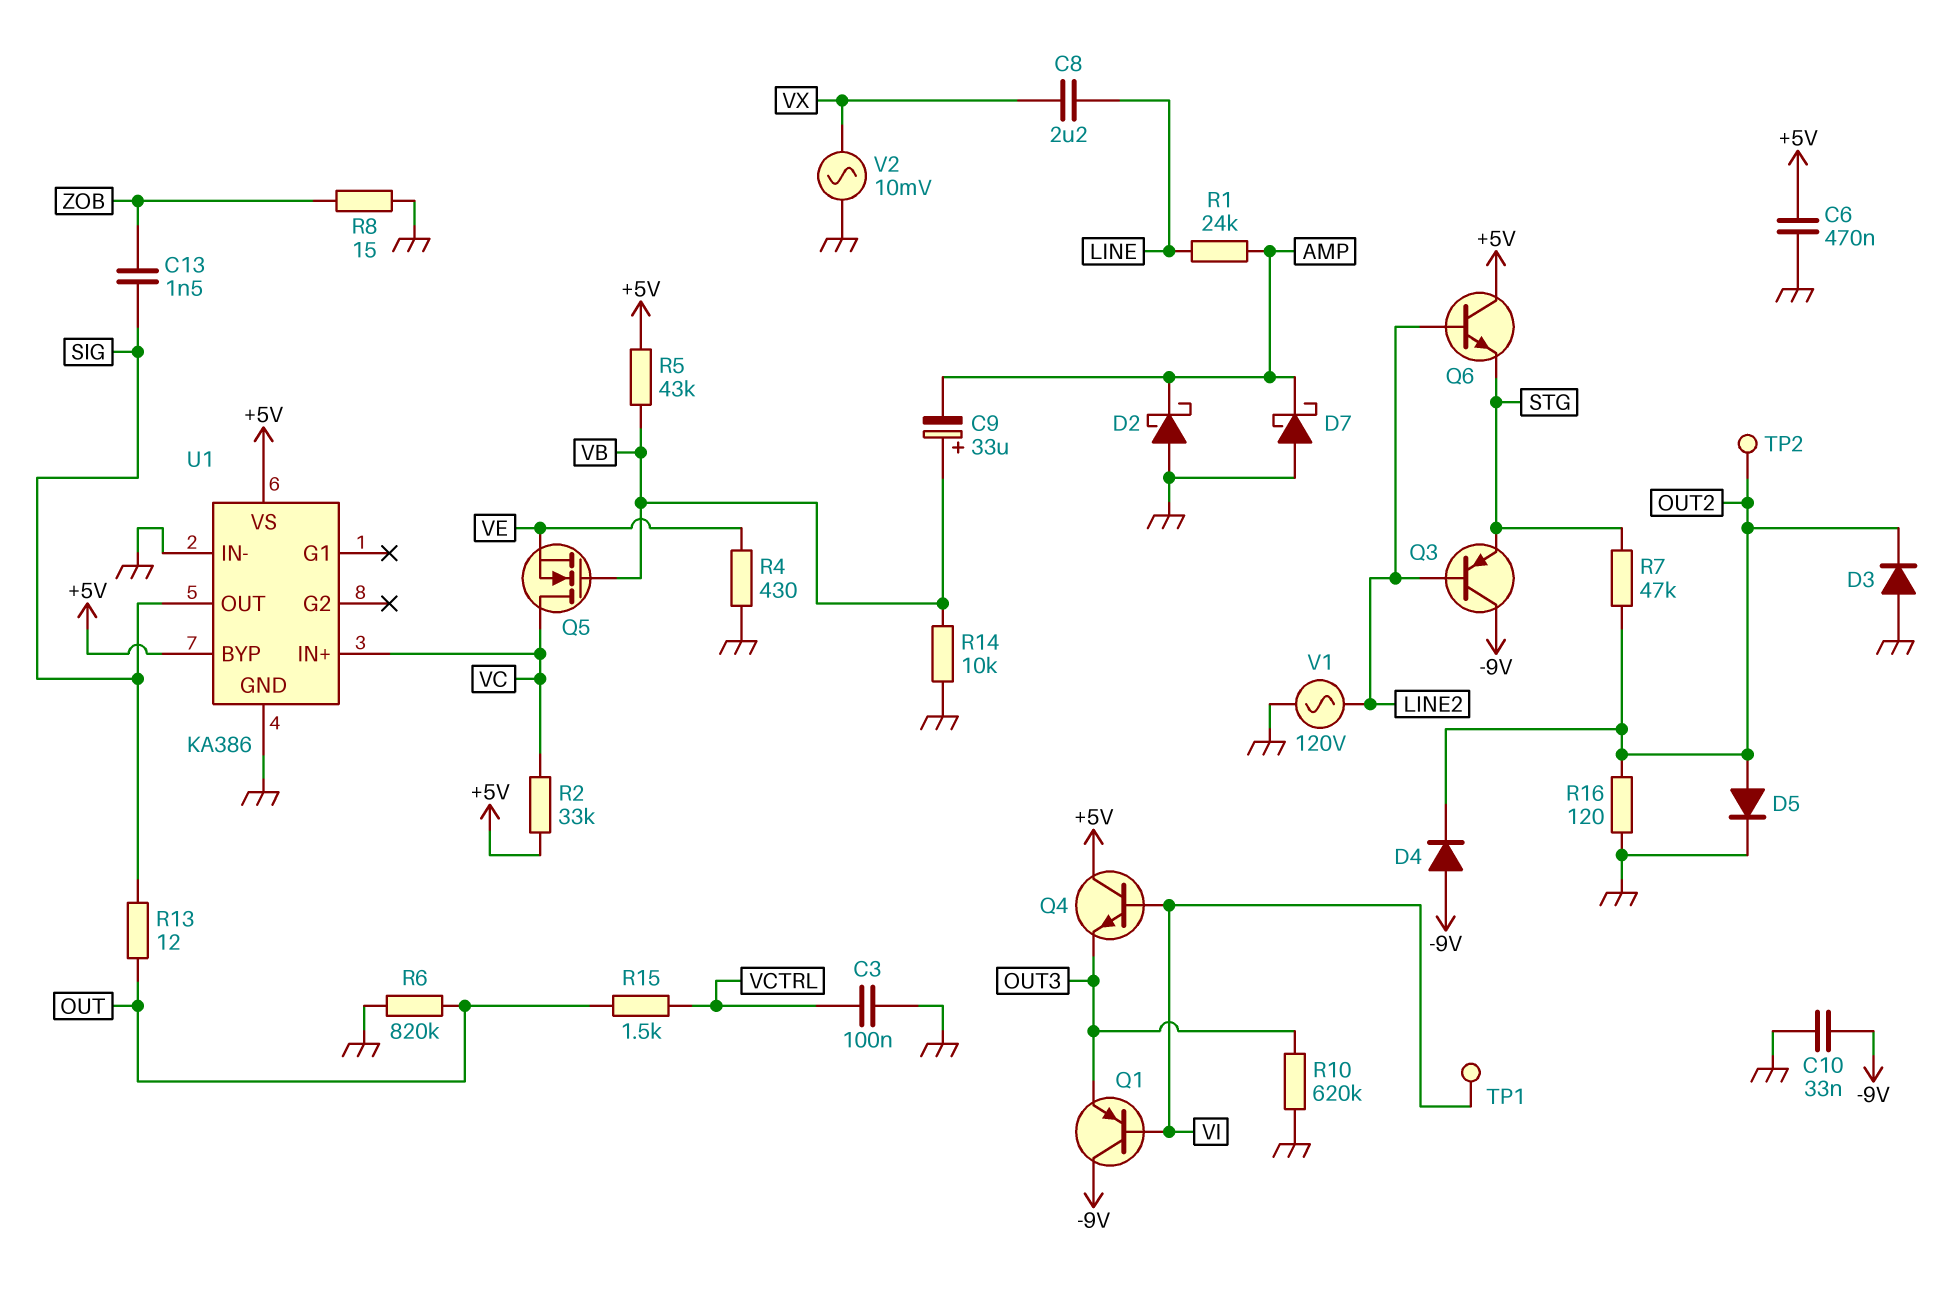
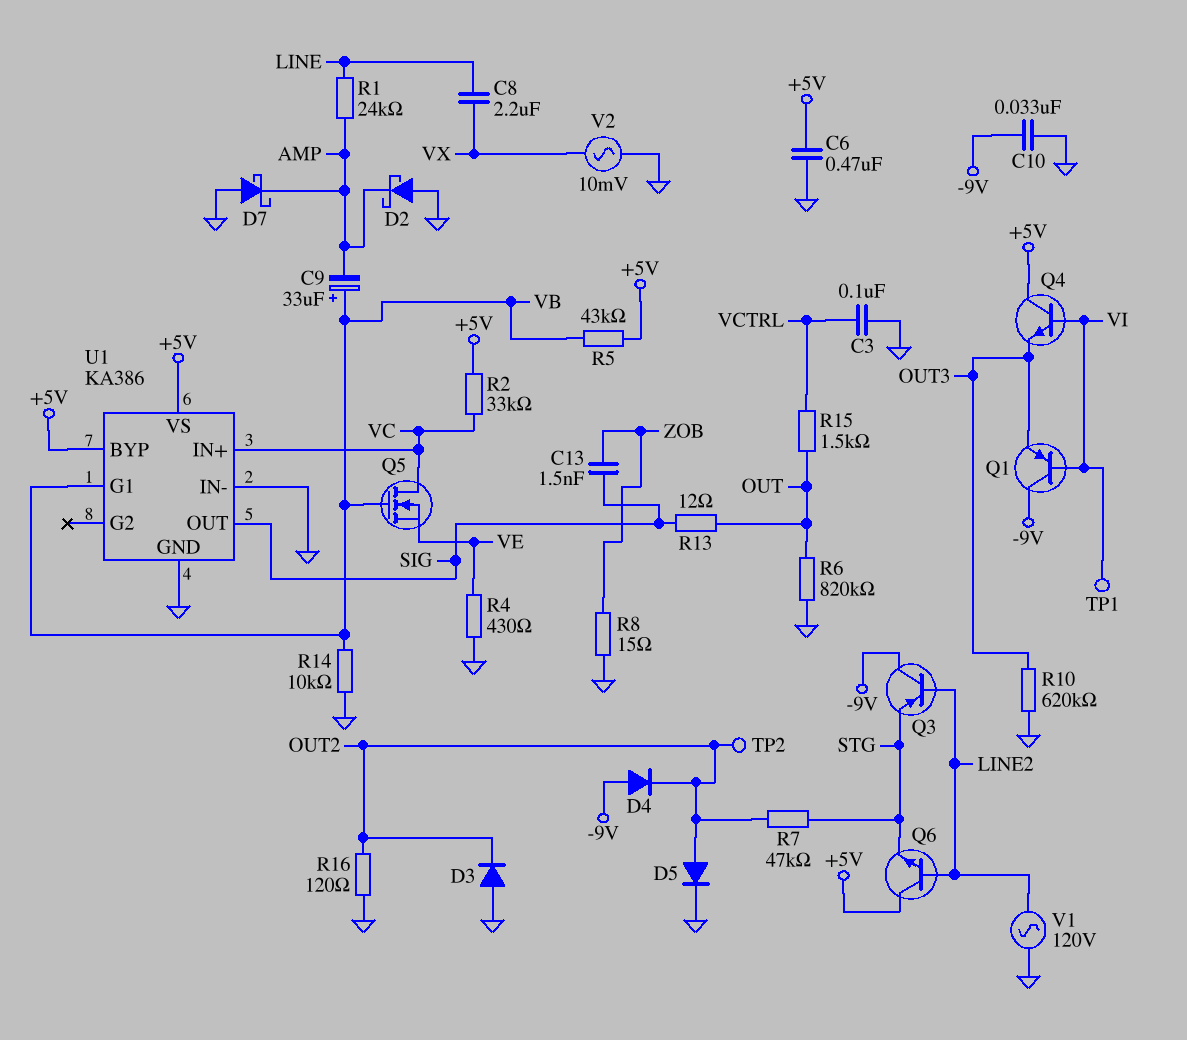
U1 pin G1: none -> VB

